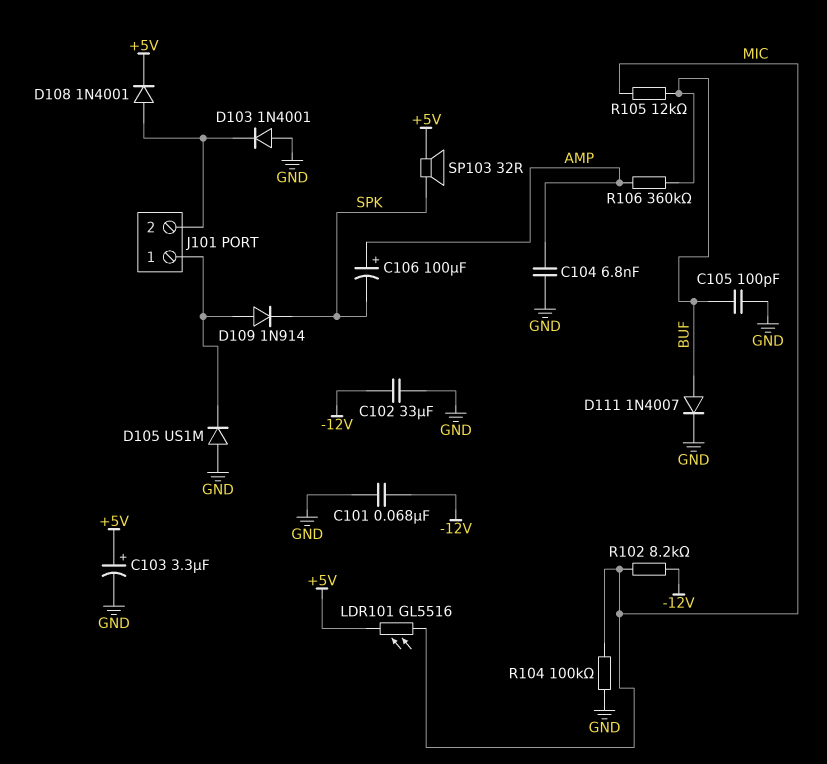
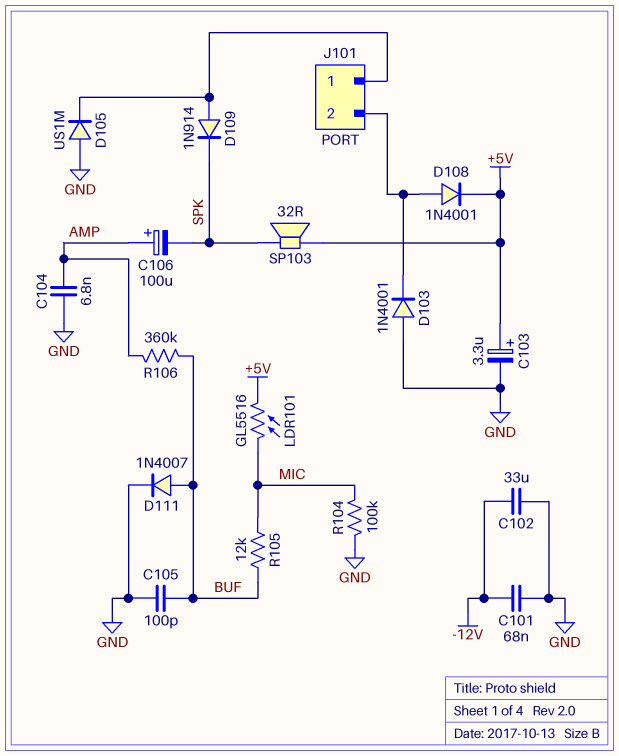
R102: 8.2k (-12V, MIC) -> none

